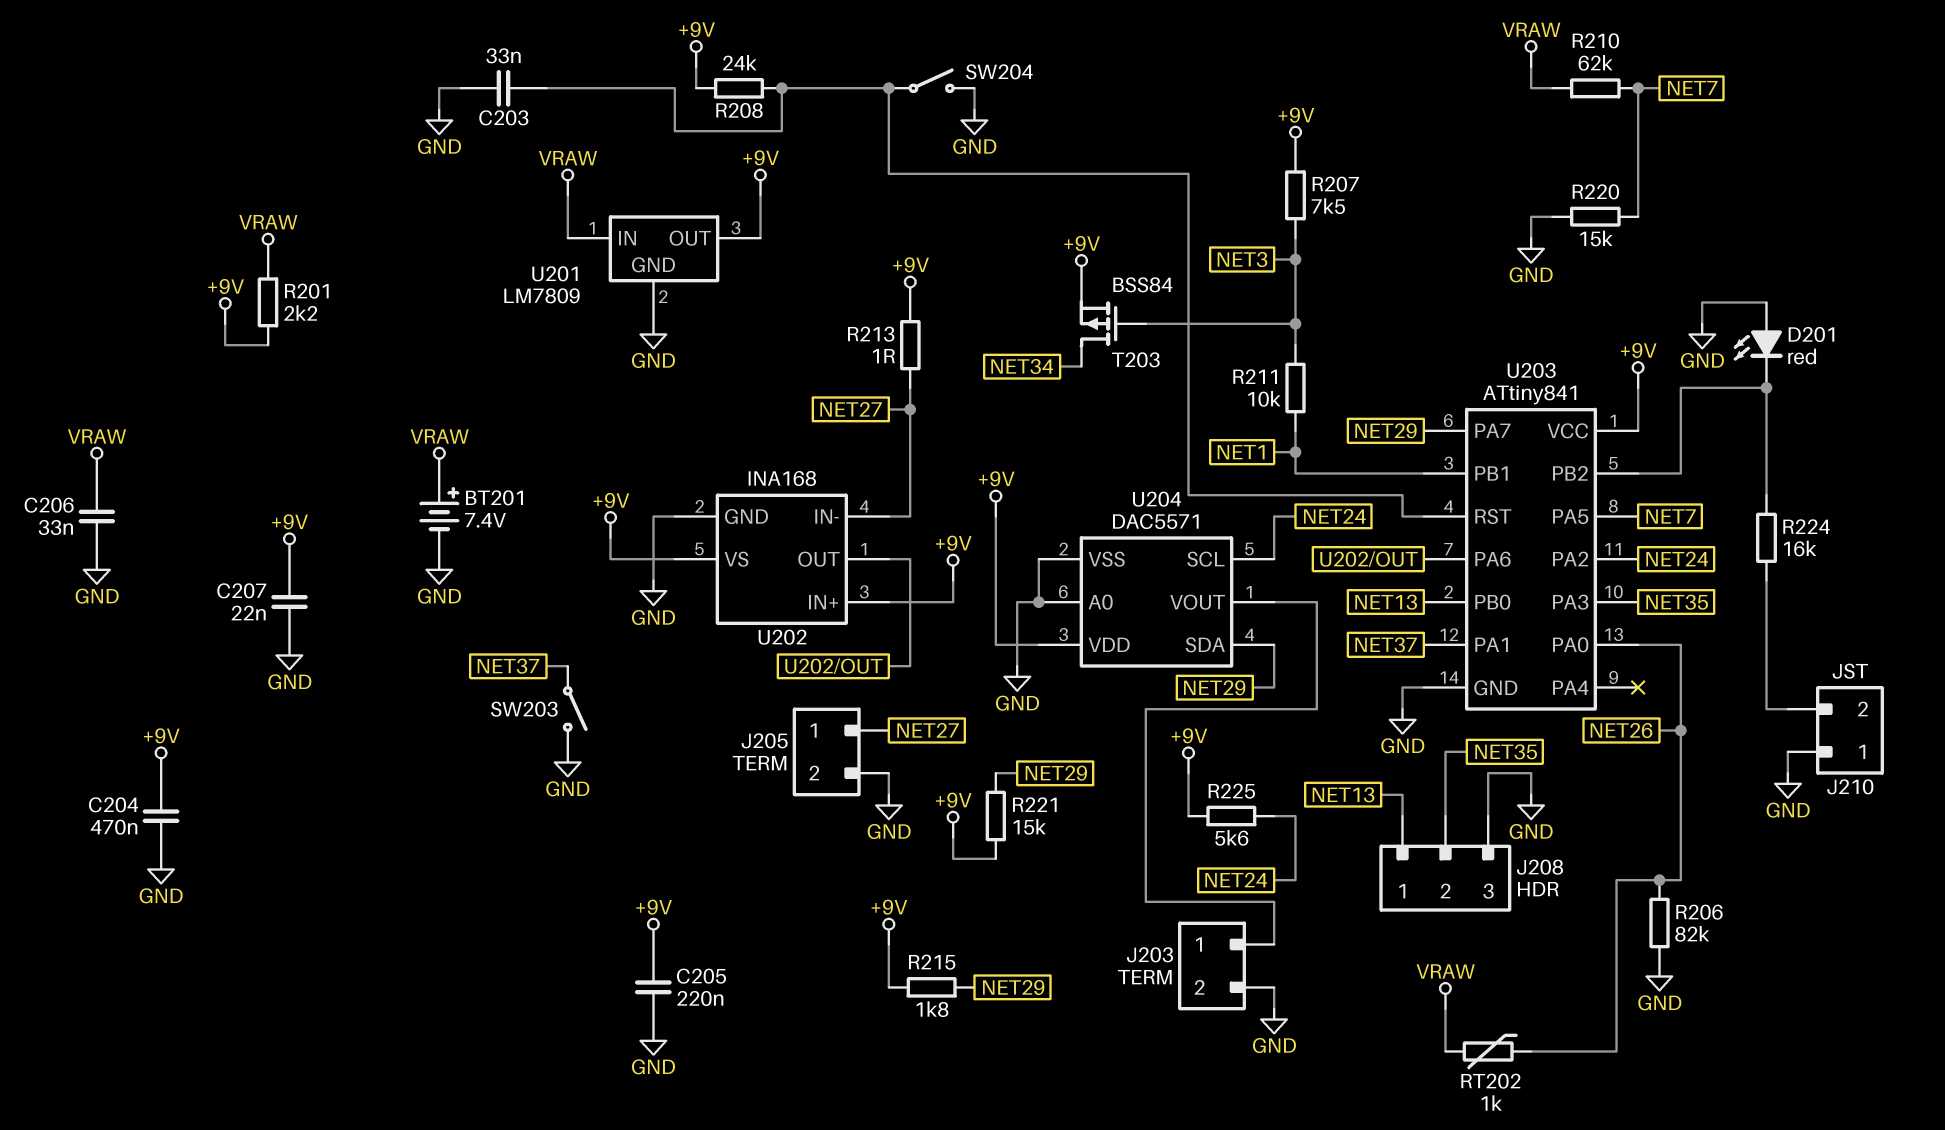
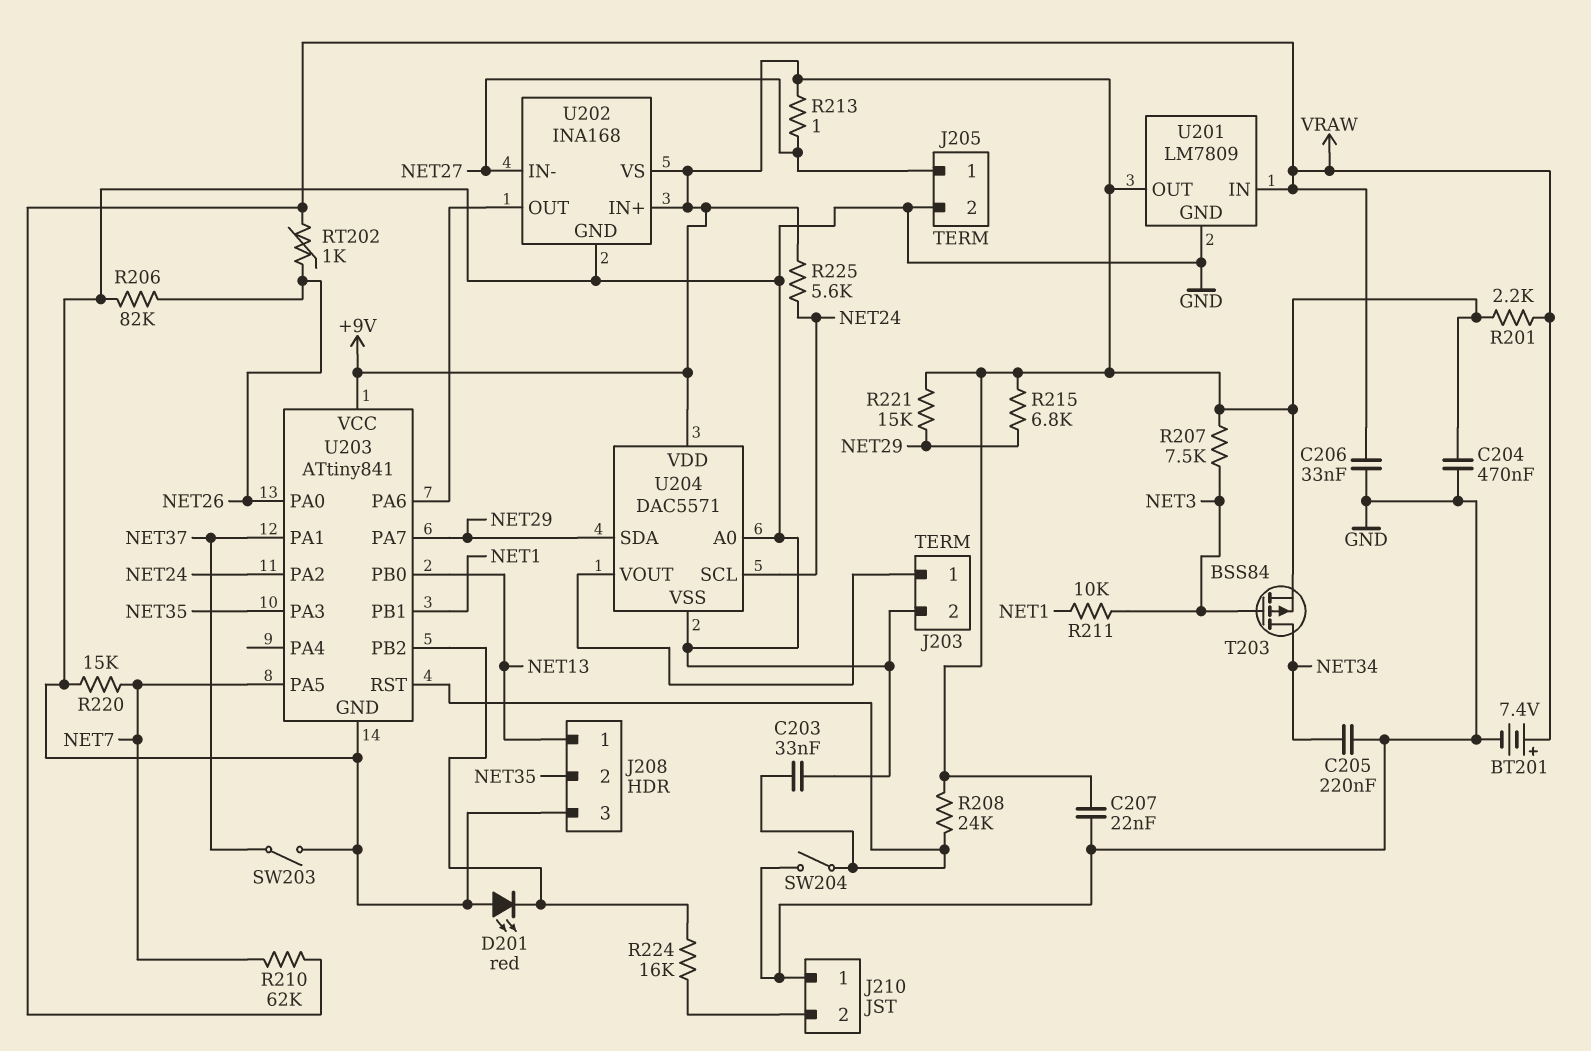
C205: 220nF (+9V, GND) -> 220nF (GND, NET34)
R215: 1.8k (+9V, NET29) -> 6.8k (+9V, NET29)

